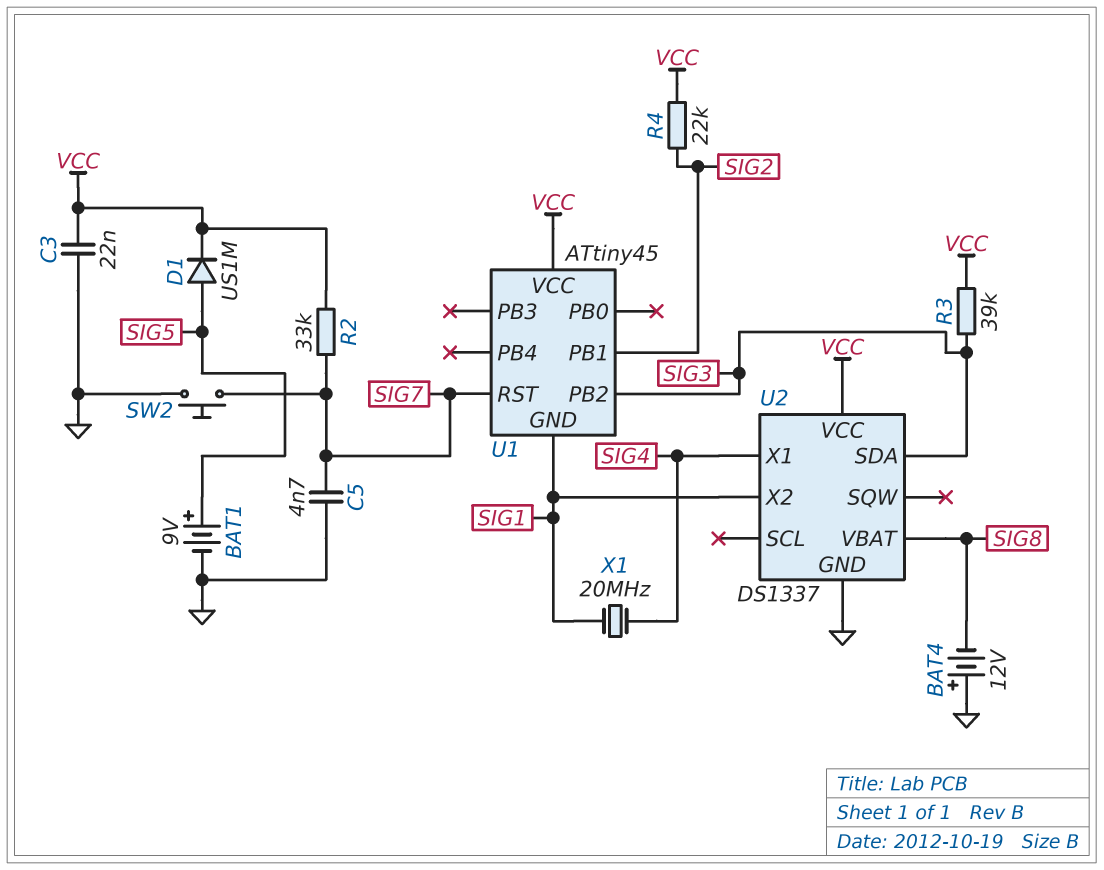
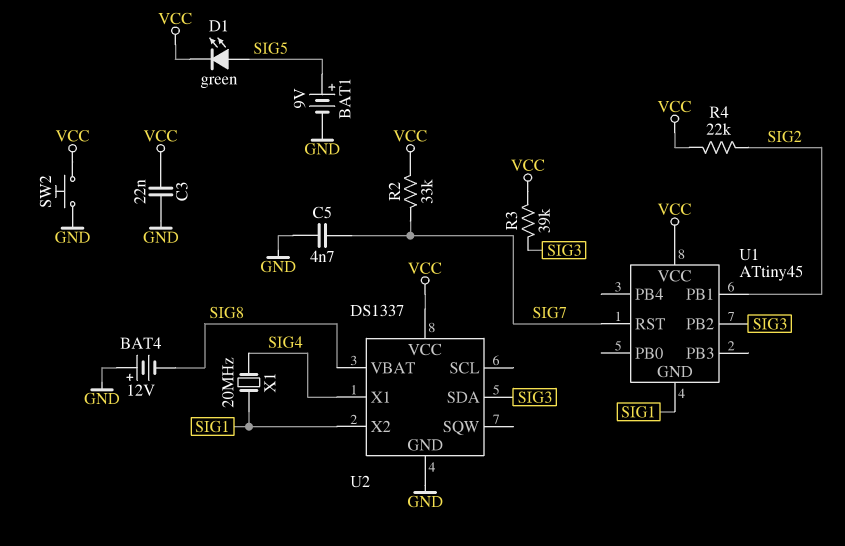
D1: diode US1M (A SIG5, K VCC) -> LED green (A SIG5, K VCC)
SW2: button (GND, SIG7) -> button (GND, VCC)

